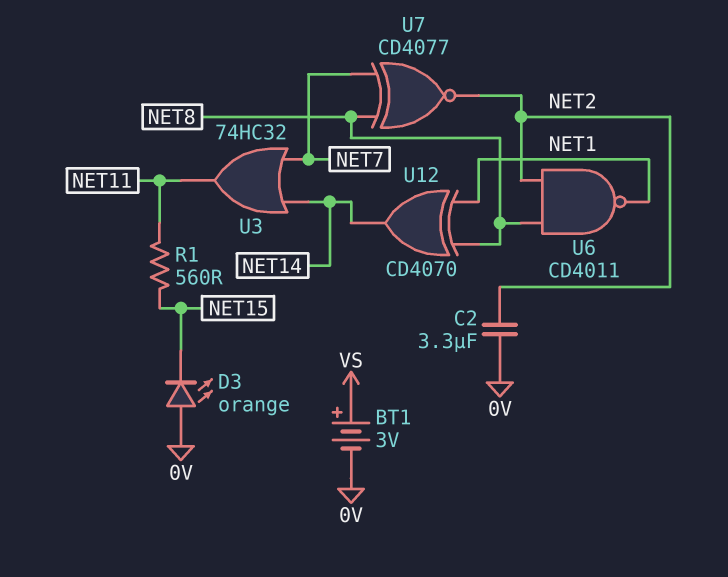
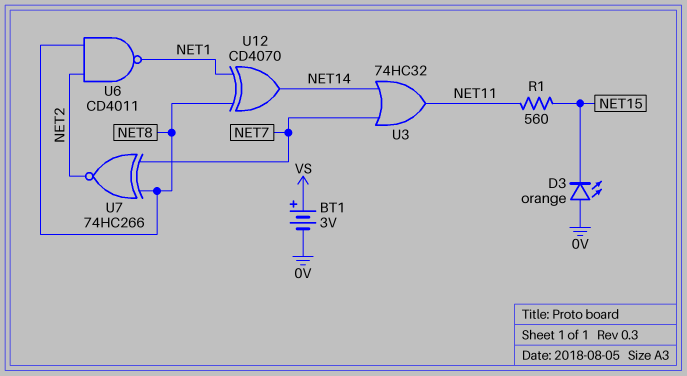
C2: 3.3uF (0V, NET2) -> none
U7: XNOR CD4077 (in NET7, in NET8, out NET2) -> XNOR 74HC266 (in NET7, in NET8, out NET2)

